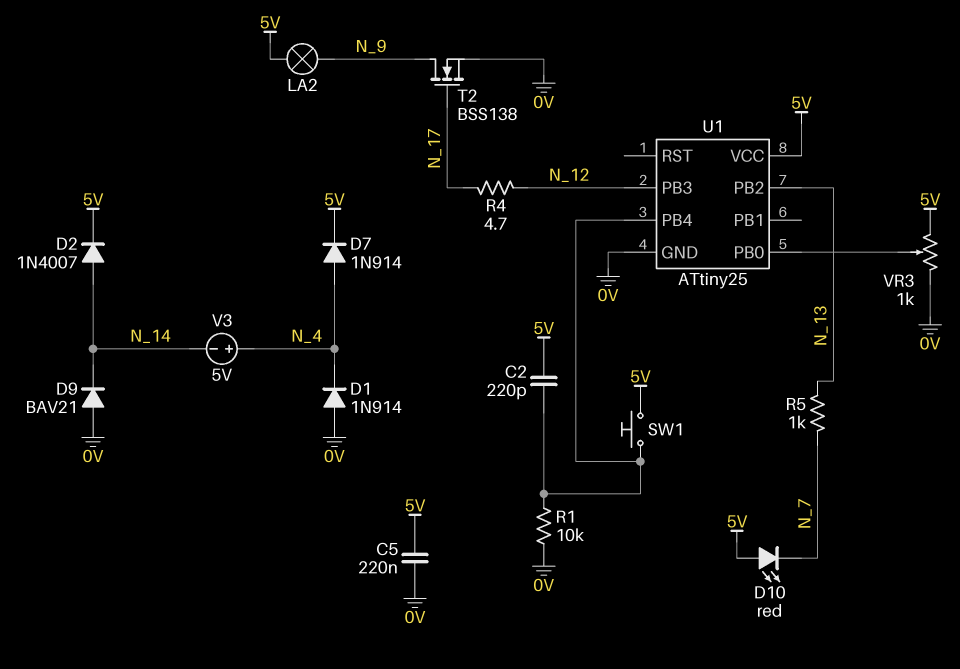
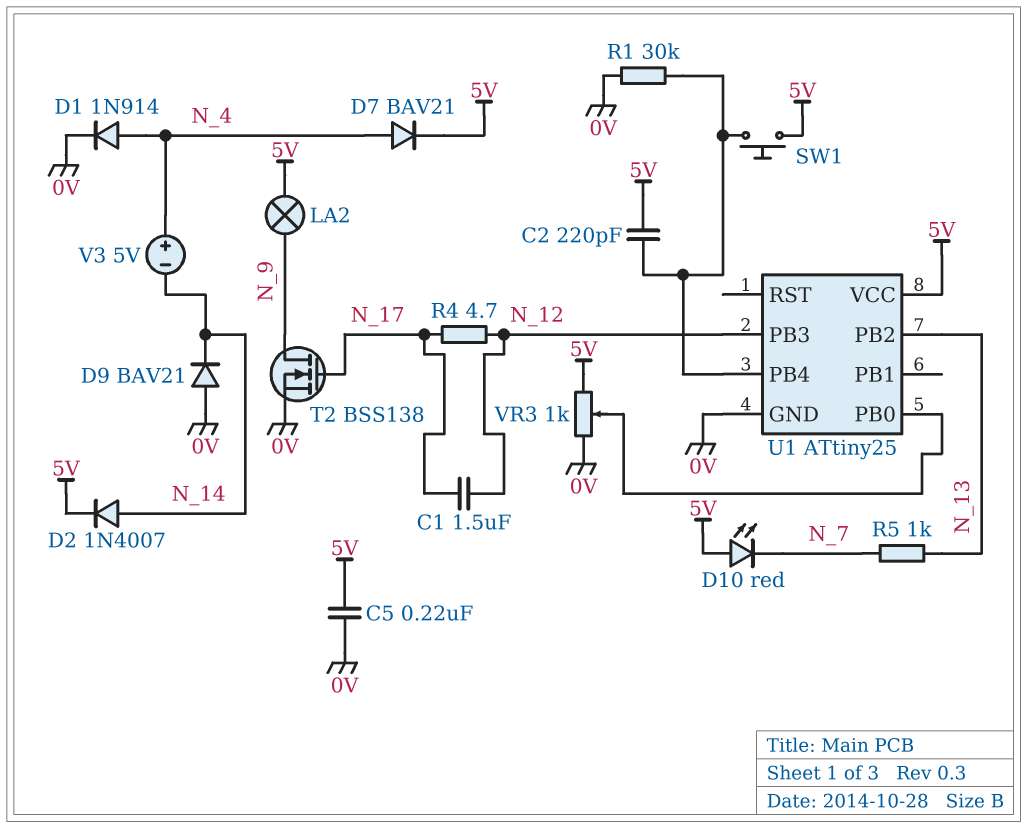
C1: none -> 1.5uF (N_12, N_17)
D1: diode 1N914 (A 0V, K N_4) -> diode 1N914 (A N_4, K 0V)
D7: diode 1N914 (A N_4, K 5V) -> diode BAV21 (A N_4, K 5V)
R1: 10k (0V, U1/PB4) -> 30k (0V, U1/PB4)

